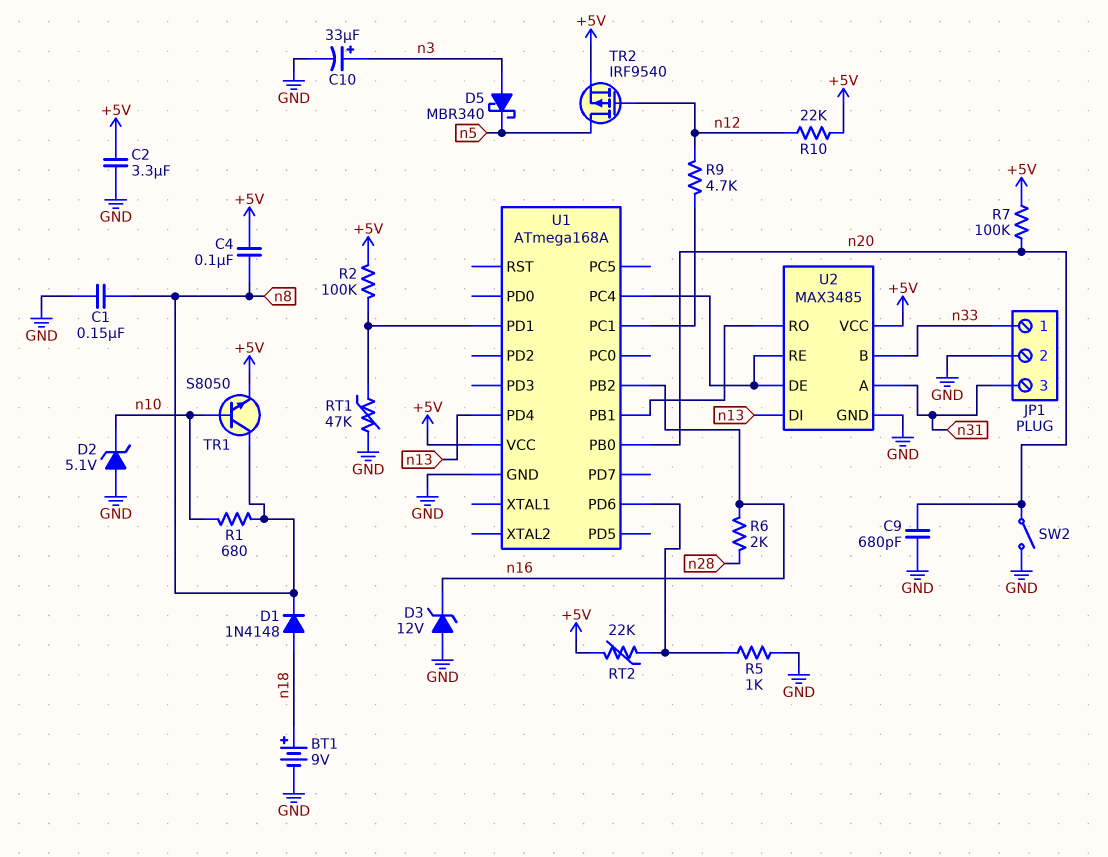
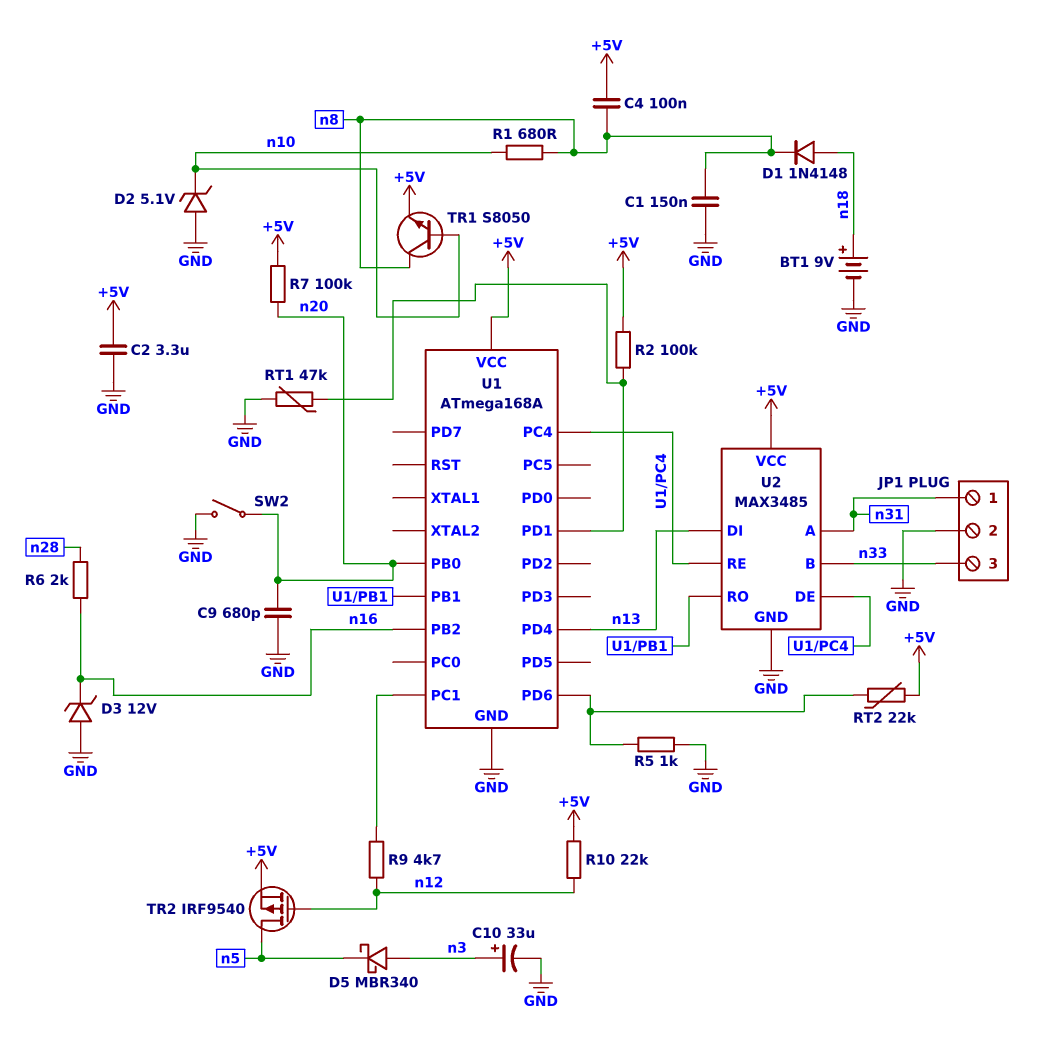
JP1 pin 1: n33 -> n31
JP1 pin 3: n31 -> n33

